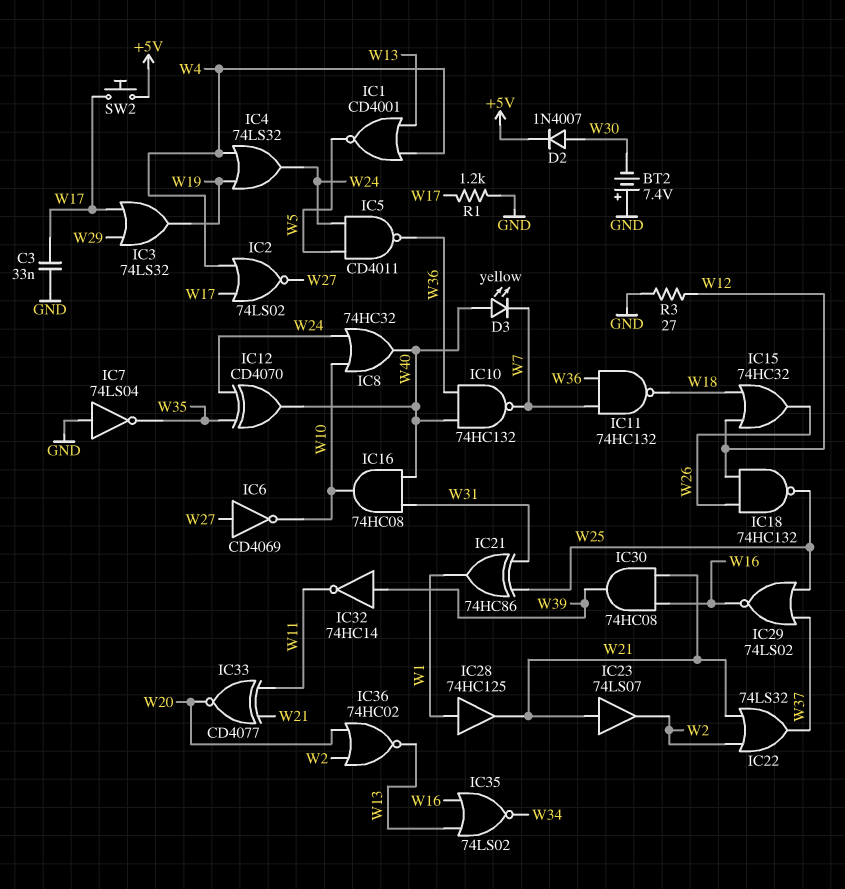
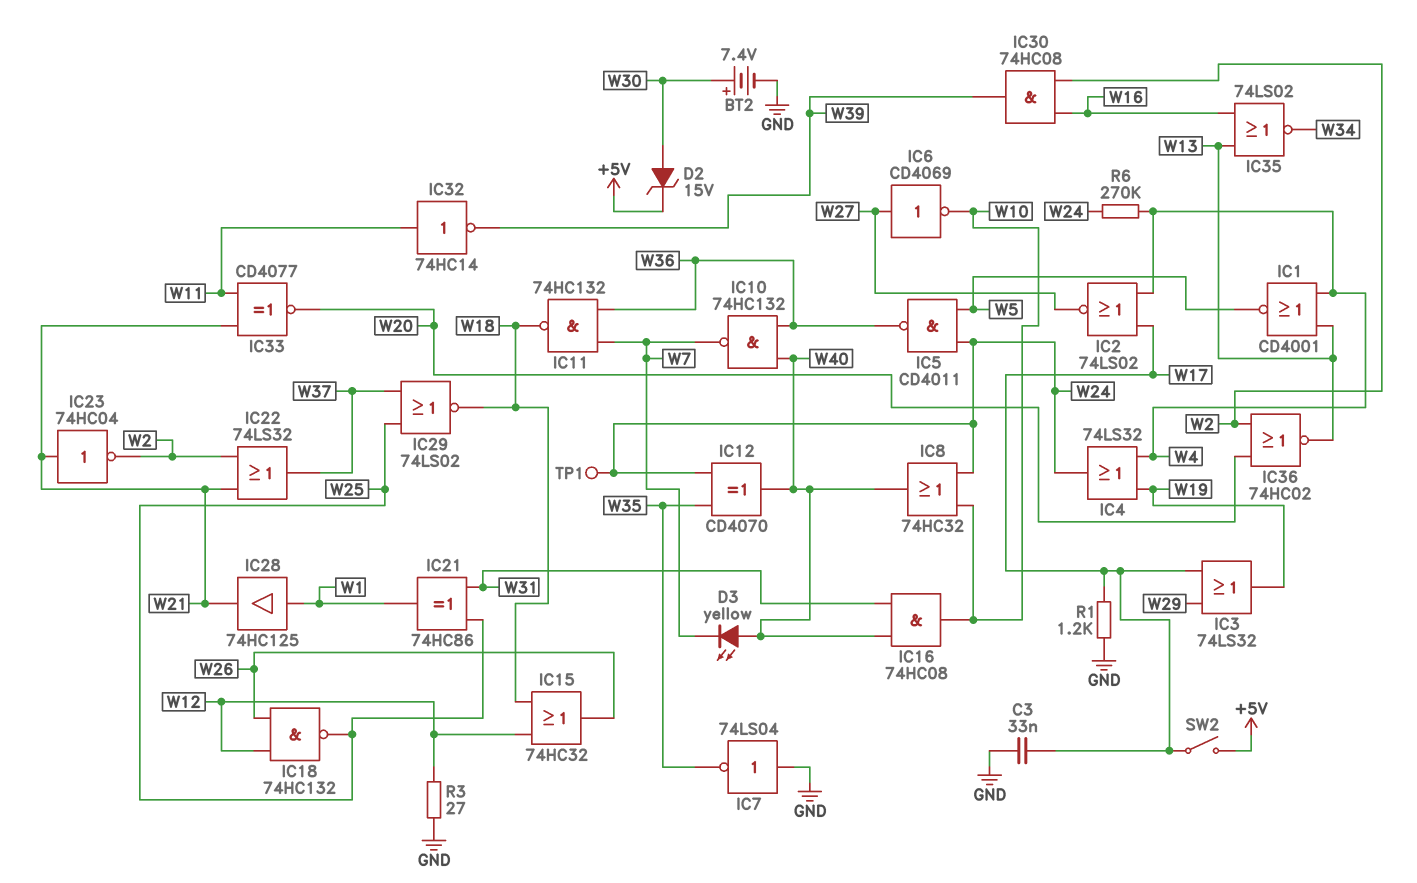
BT2: 7.4V (plus GND, minus W30) -> 7.4V (plus W30, minus GND)
D2: diode 1N4007 (A W30, K +5V) -> zener 15V (A W30, K +5V)
IC23: buffer 74LS07 (in W21, out W2) -> NOT 74HC04 (in W21, out W2)
IC29: NOR 74LS02 (in W25, in W37, out W16) -> NOR 74LS02 (in W25, in W37, out W18)
IC30: AND 74HC08 (in W16, in W21, out W39) -> AND 74HC08 (in W2, in W16, out W39)
IC32: NOT 74HC14 (in W39, out W11) -> NOT 74HC14 (in W11, out W39)
R6: none -> 270k (W4, W24)
SW2: button (+5V, W17) -> switch (+5V, W17)
TP1: none -> test point (W24)

